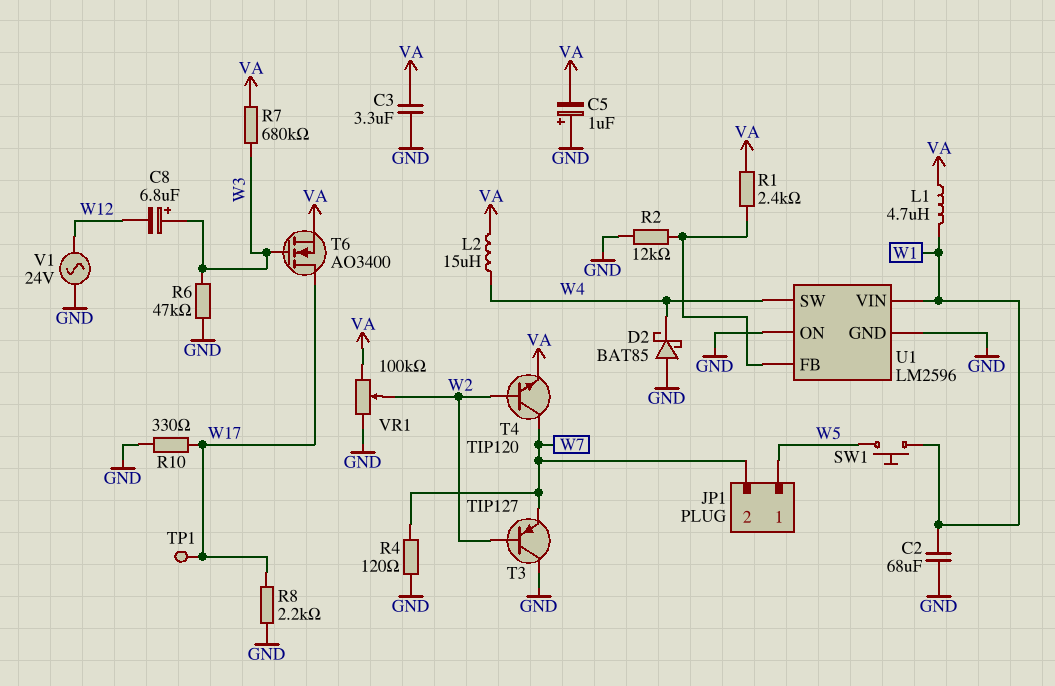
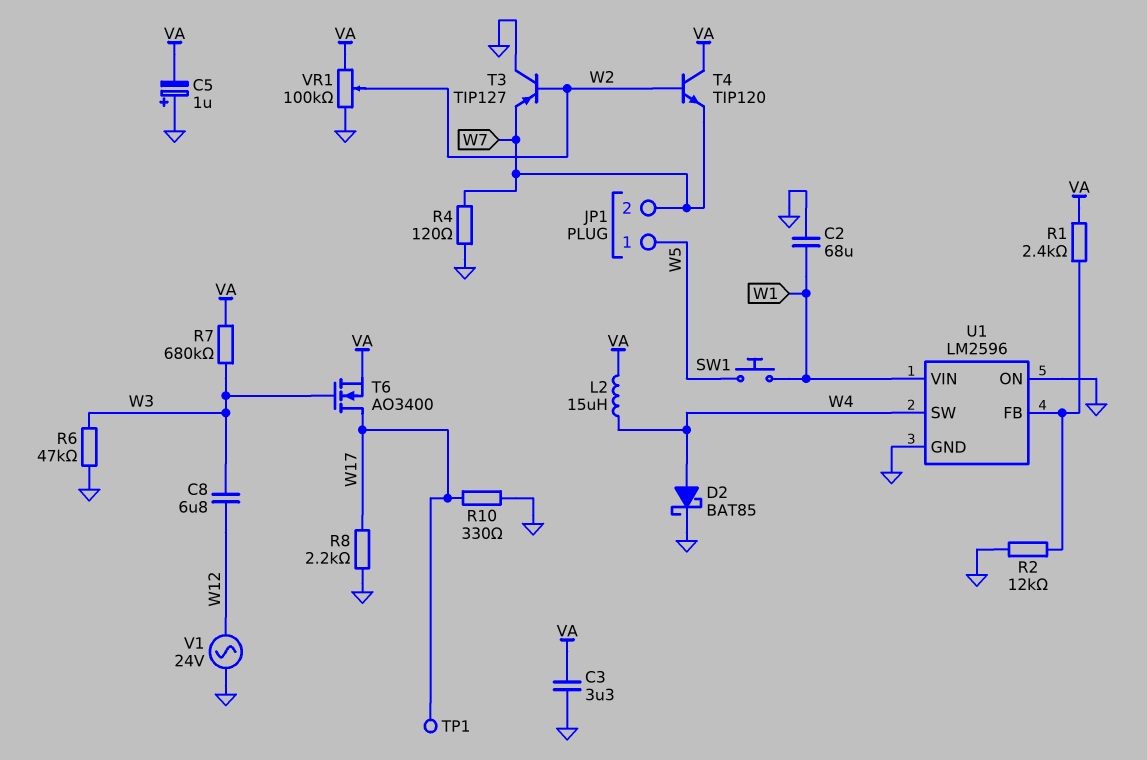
C8: 6.8uF (plus W3, minus W12) -> 6.8uF (W3, W12)
D2: schottky BAT85 (A GND, K W4) -> schottky BAT85 (A W4, K GND)
L1: 4.7uH (VA, W1) -> none
T4: NPN TIP120 (B W2, C W7, E VA) -> NPN TIP120 (B W2, C VA, E W7)

